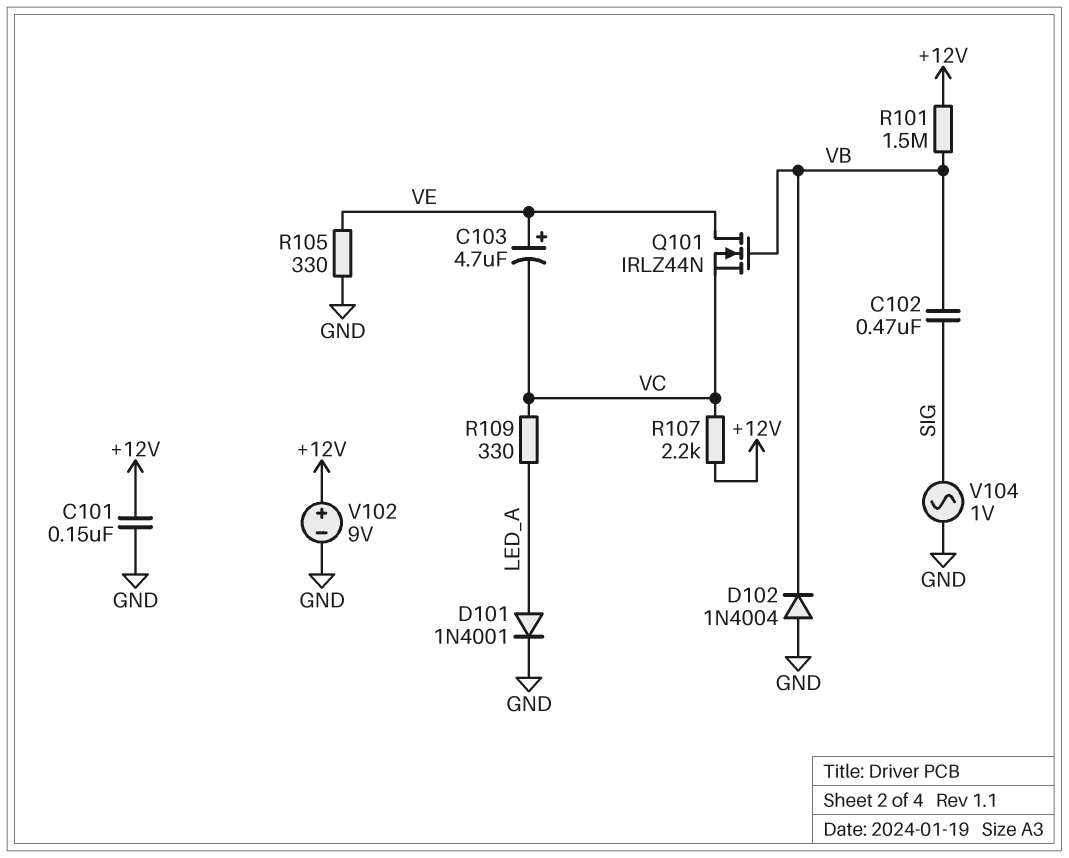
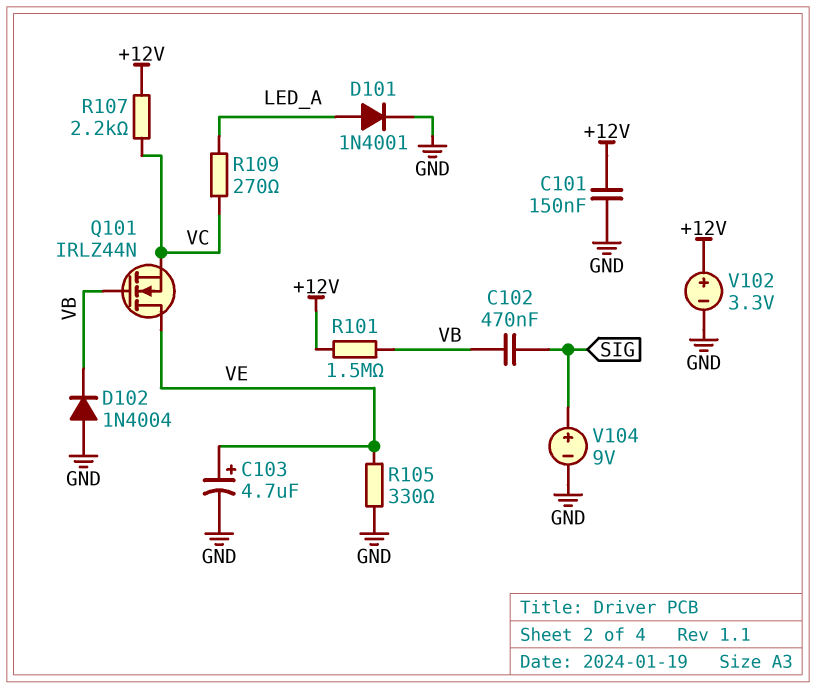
C103: 4.7uF (plus VE, minus VC) -> 4.7uF (plus VE, minus GND)
R109: 330 (LED_A, VC) -> 270 (LED_A, VC)
V102: 9V (plus +12V, minus GND) -> 3.3V (plus +12V, minus GND)
V104: AC 1V (GND, SIG) -> 9V (plus SIG, minus GND)

